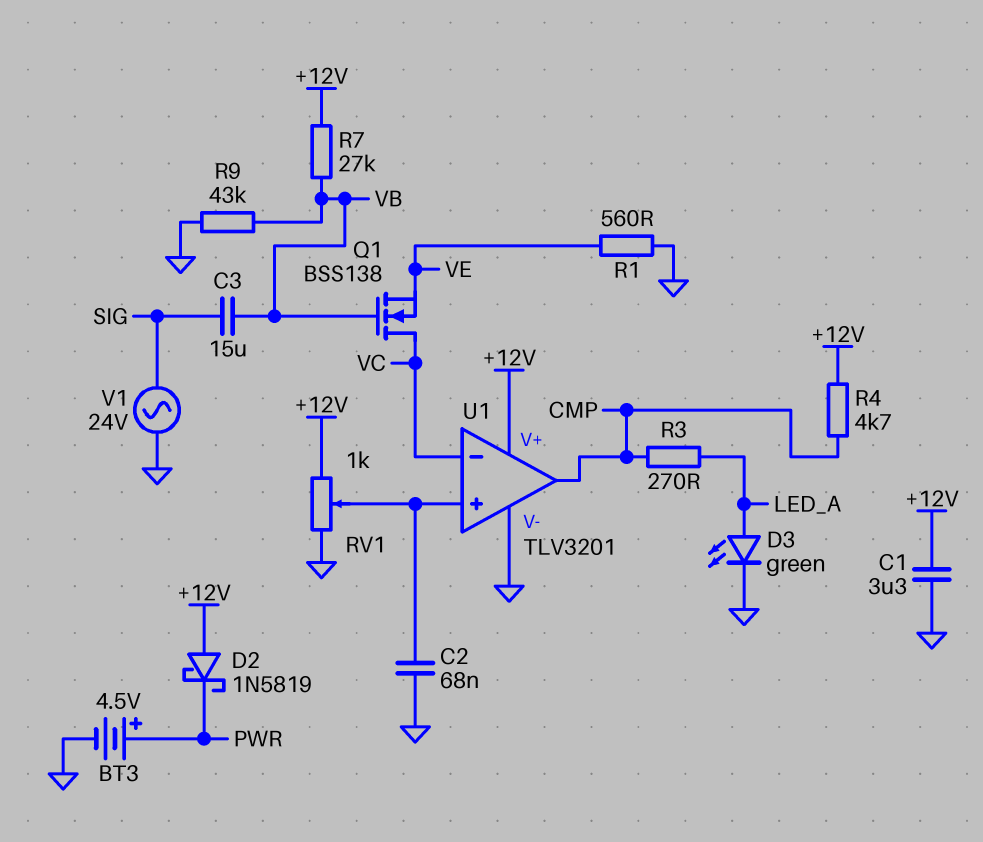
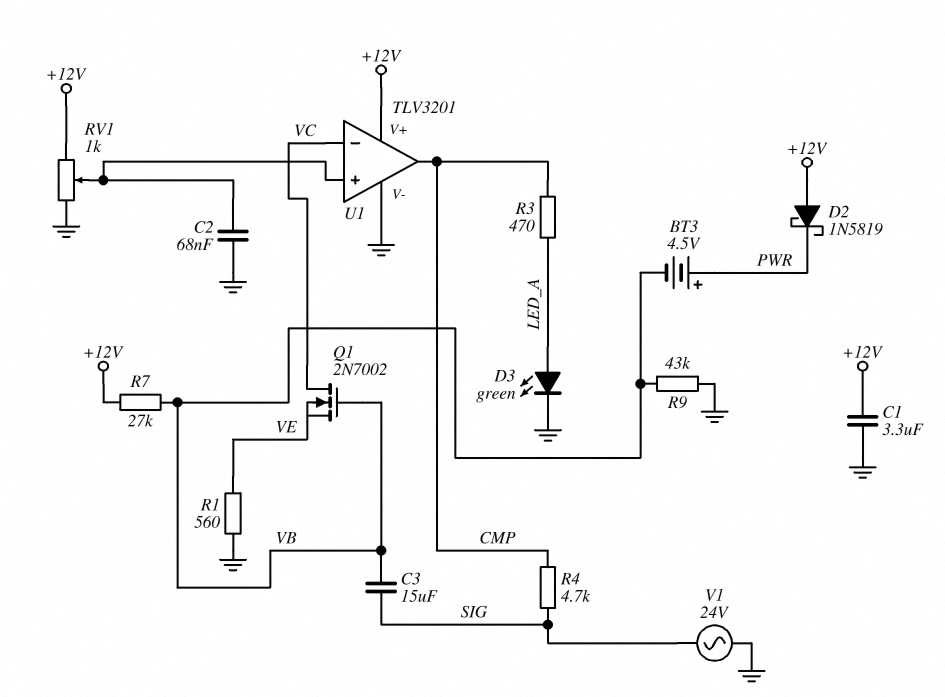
BT3: 4.5V (plus PWR, minus GND) -> 4.5V (plus PWR, minus VB)
Q1: NMOS BSS138 (G VB, D VC, S VE) -> NMOS 2N7002 (G VB, D VC, S VE)
R3: 270 (CMP, LED_A) -> 470 (CMP, LED_A)
R4: 4.7k (+12V, CMP) -> 4.7k (CMP, SIG)

